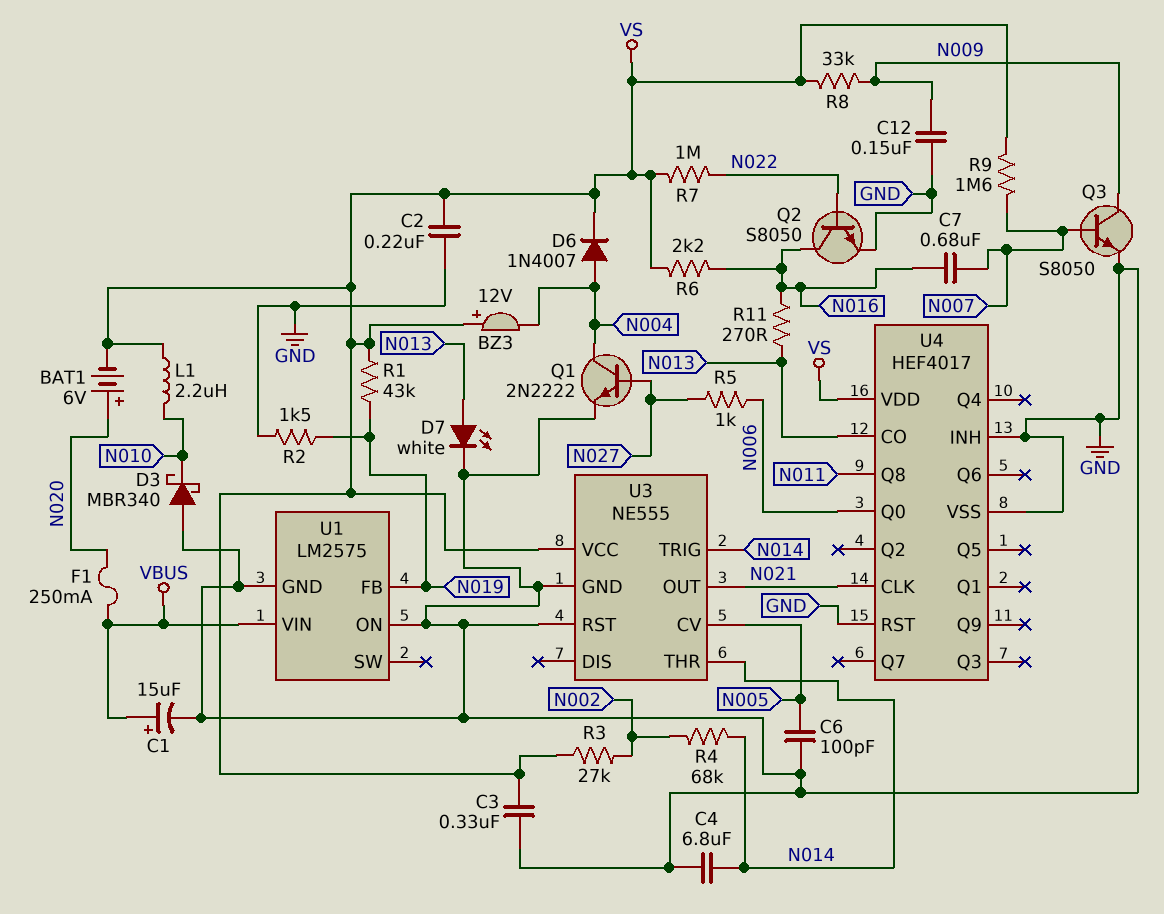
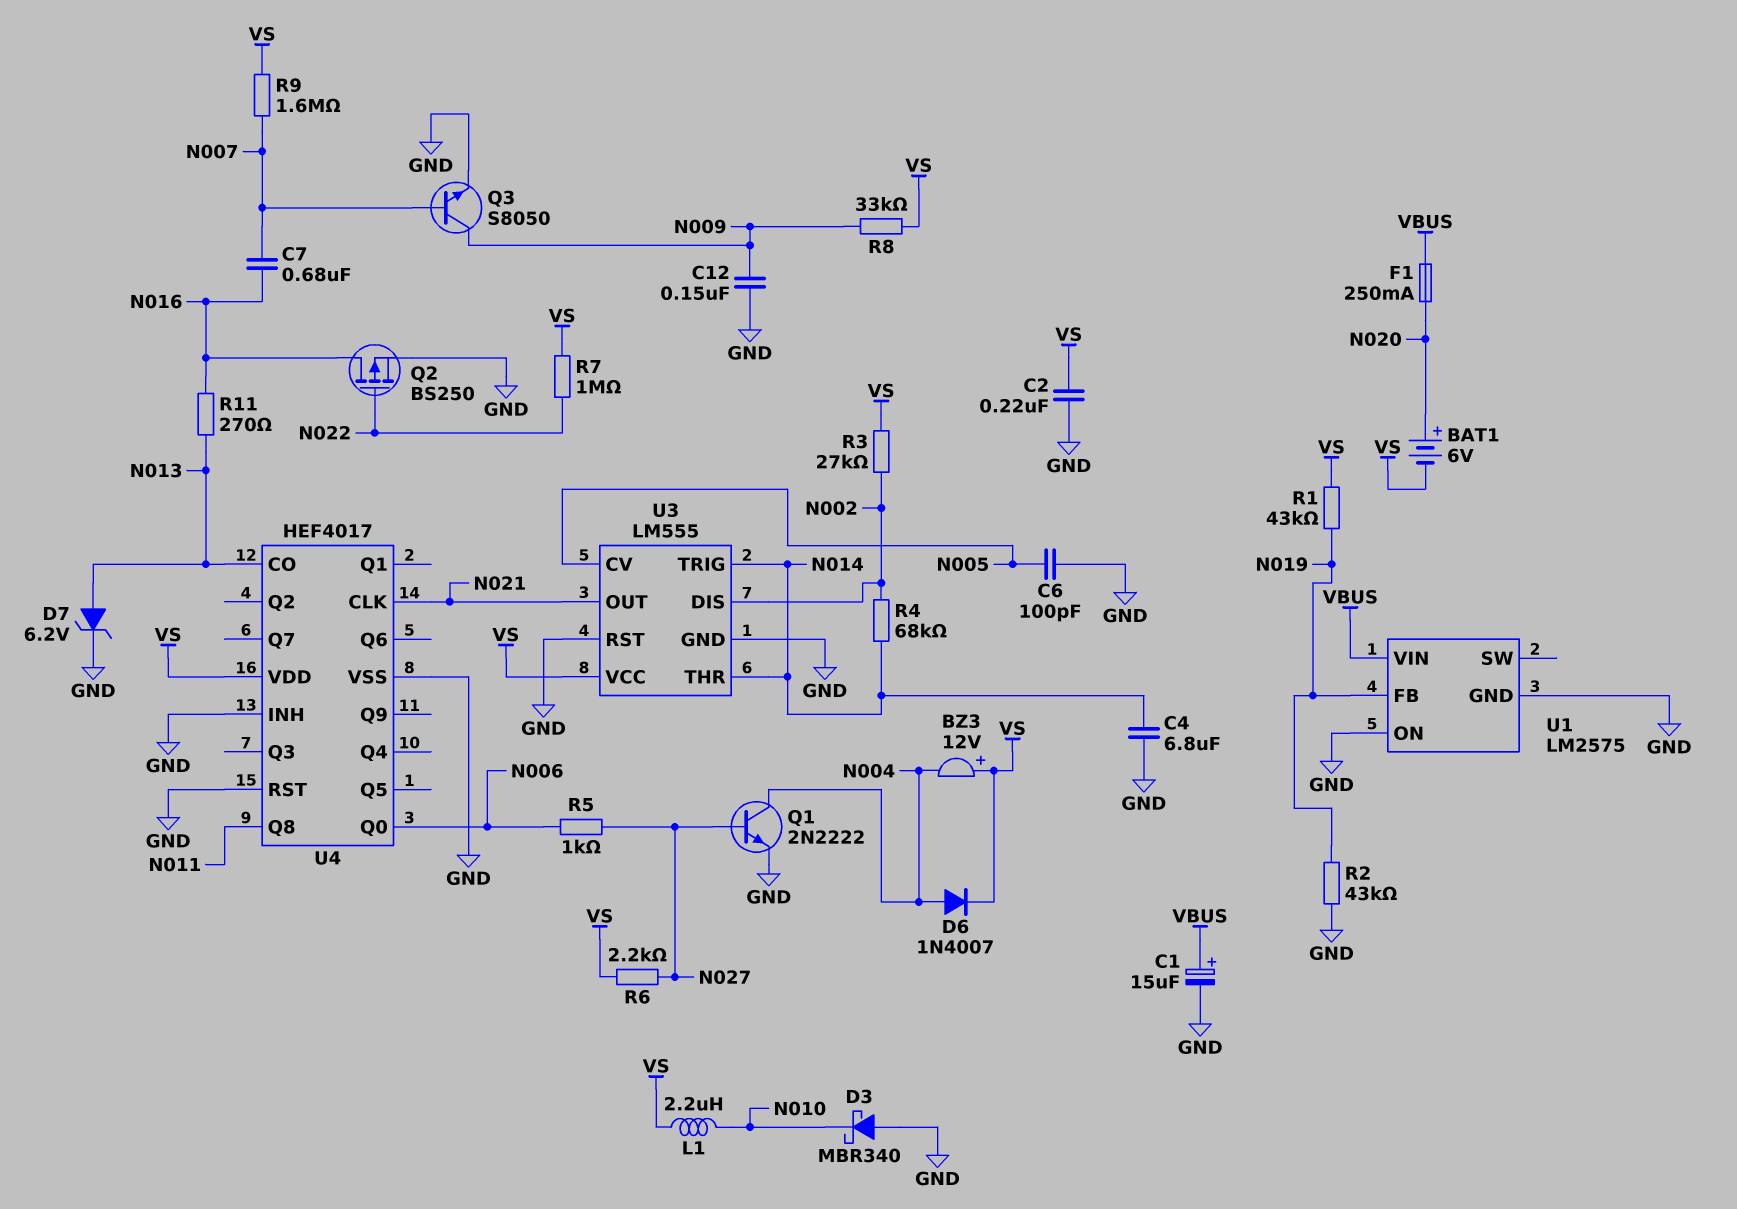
C3: 330nF (GND, VS) -> none
D7: LED white (A N013, K GND) -> zener 6.2V (A N013, K GND)
Q2: NPN S8050 (B N022, C N016, E GND) -> PMOS BS250 (G N022, D N016, S GND)
R2: 1.5k (GND, N019) -> 43k (GND, N019)
R6: 2.2k (N016, VS) -> 2.2k (N027, VS)
U3: NE555 -> LM555
U3 pin DIS: none -> N002

